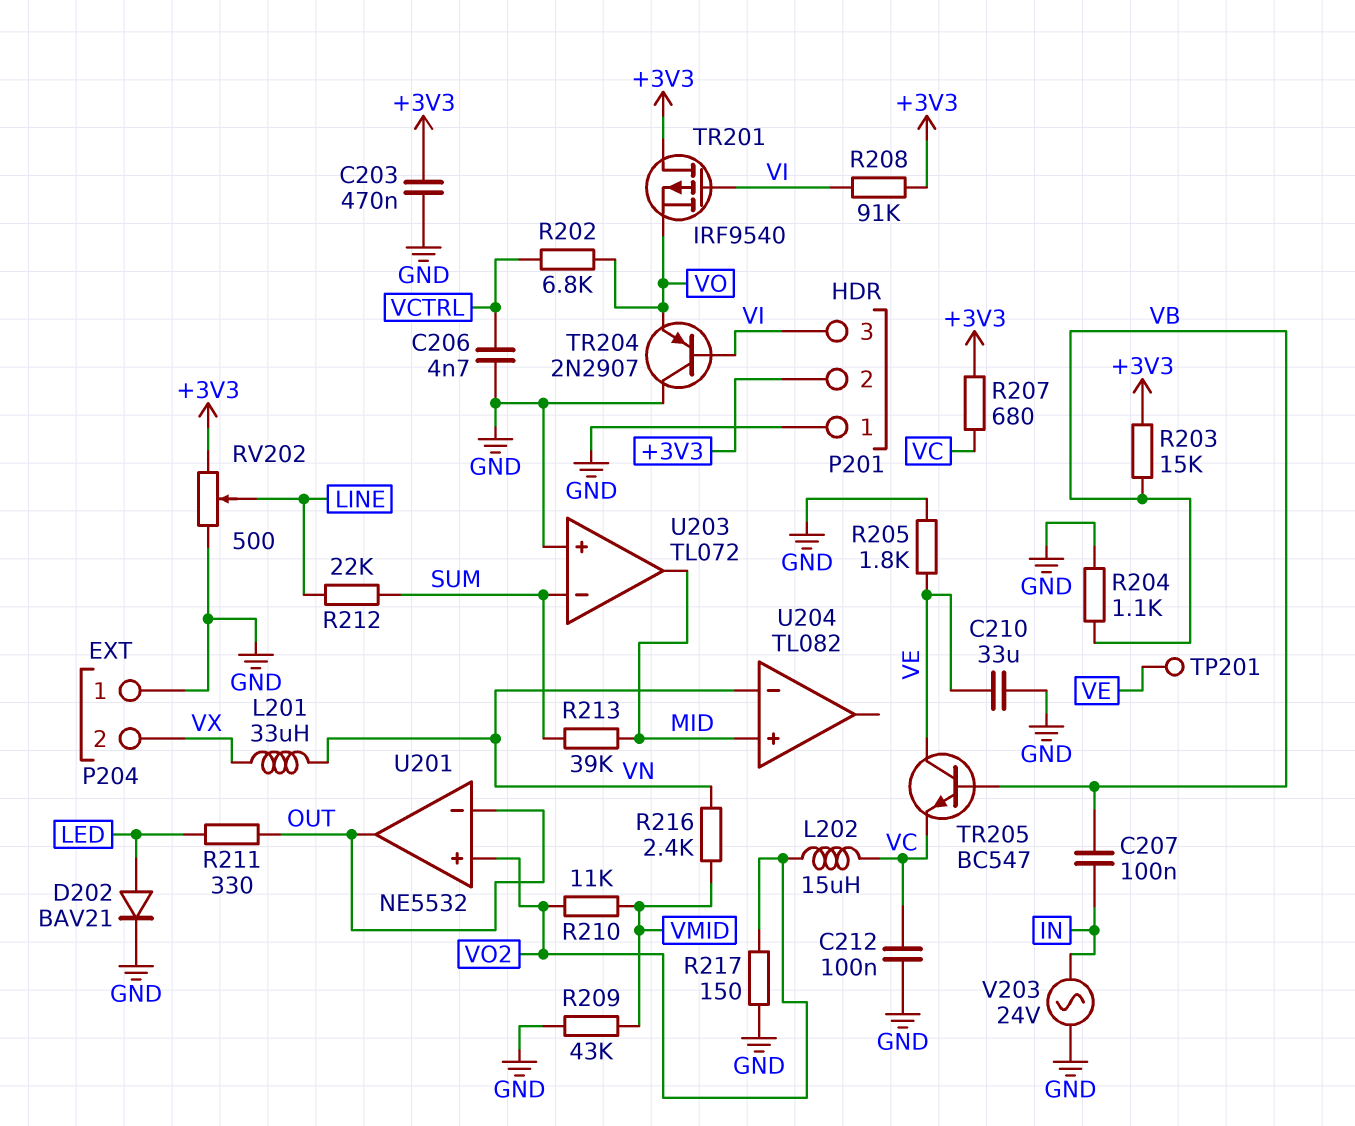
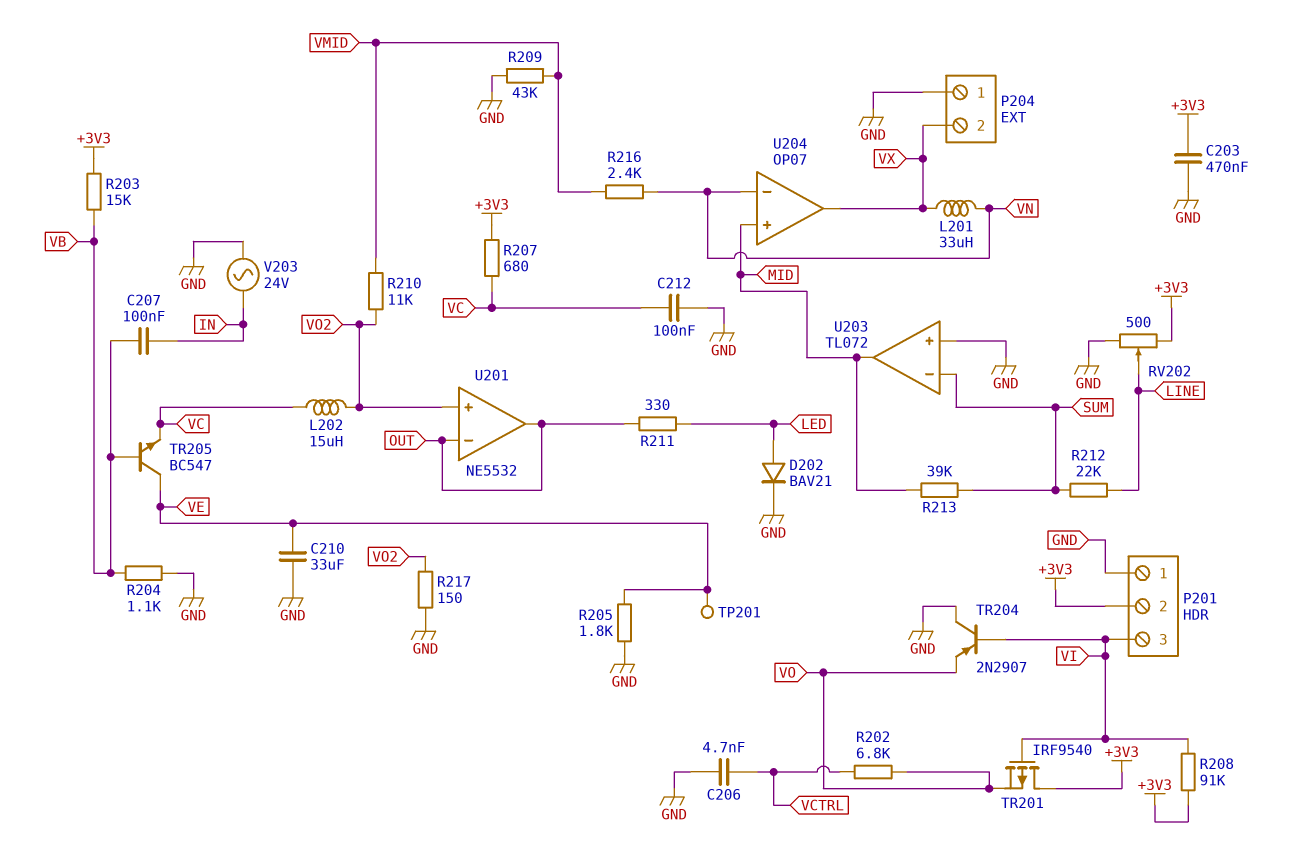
U204: TL082 -> OP07
U204 pin out: none -> VX

